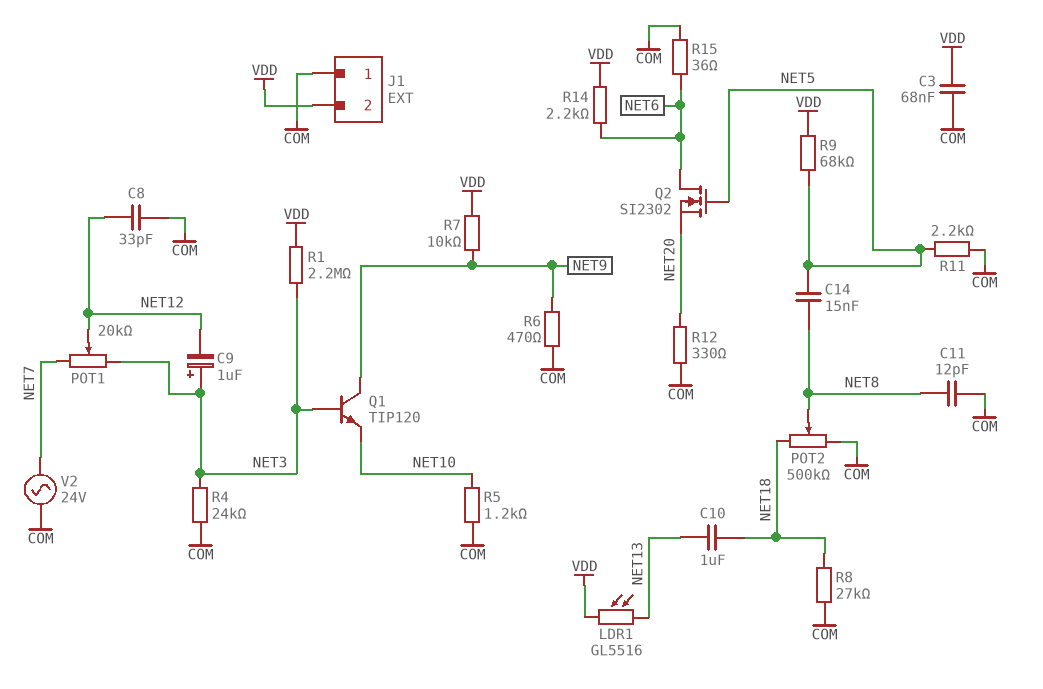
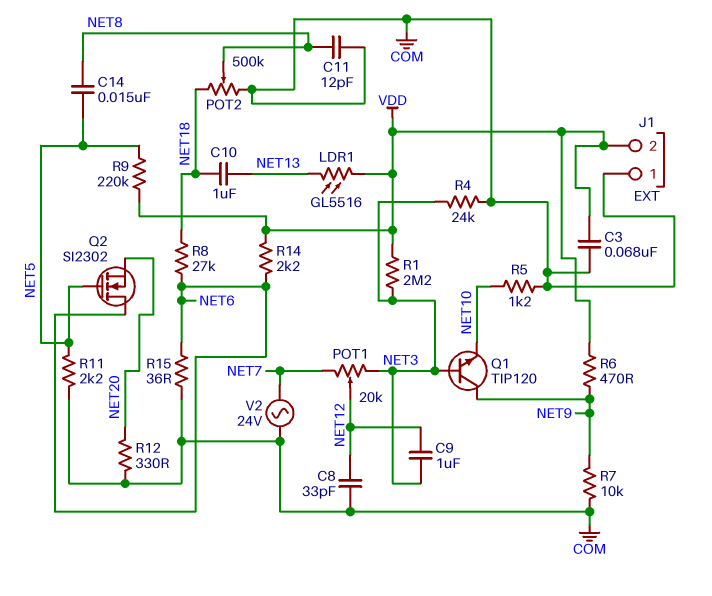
C9: 1uF (plus NET3, minus NET12) -> 1uF (NET3, NET12)
R6: 470 (COM, NET9) -> 470 (NET9, VDD)
R7: 10k (NET9, VDD) -> 10k (COM, NET9)
R8: 27k (COM, NET18) -> 27k (NET6, NET18)
R9: 68k (NET5, VDD) -> 220k (NET5, VDD)

